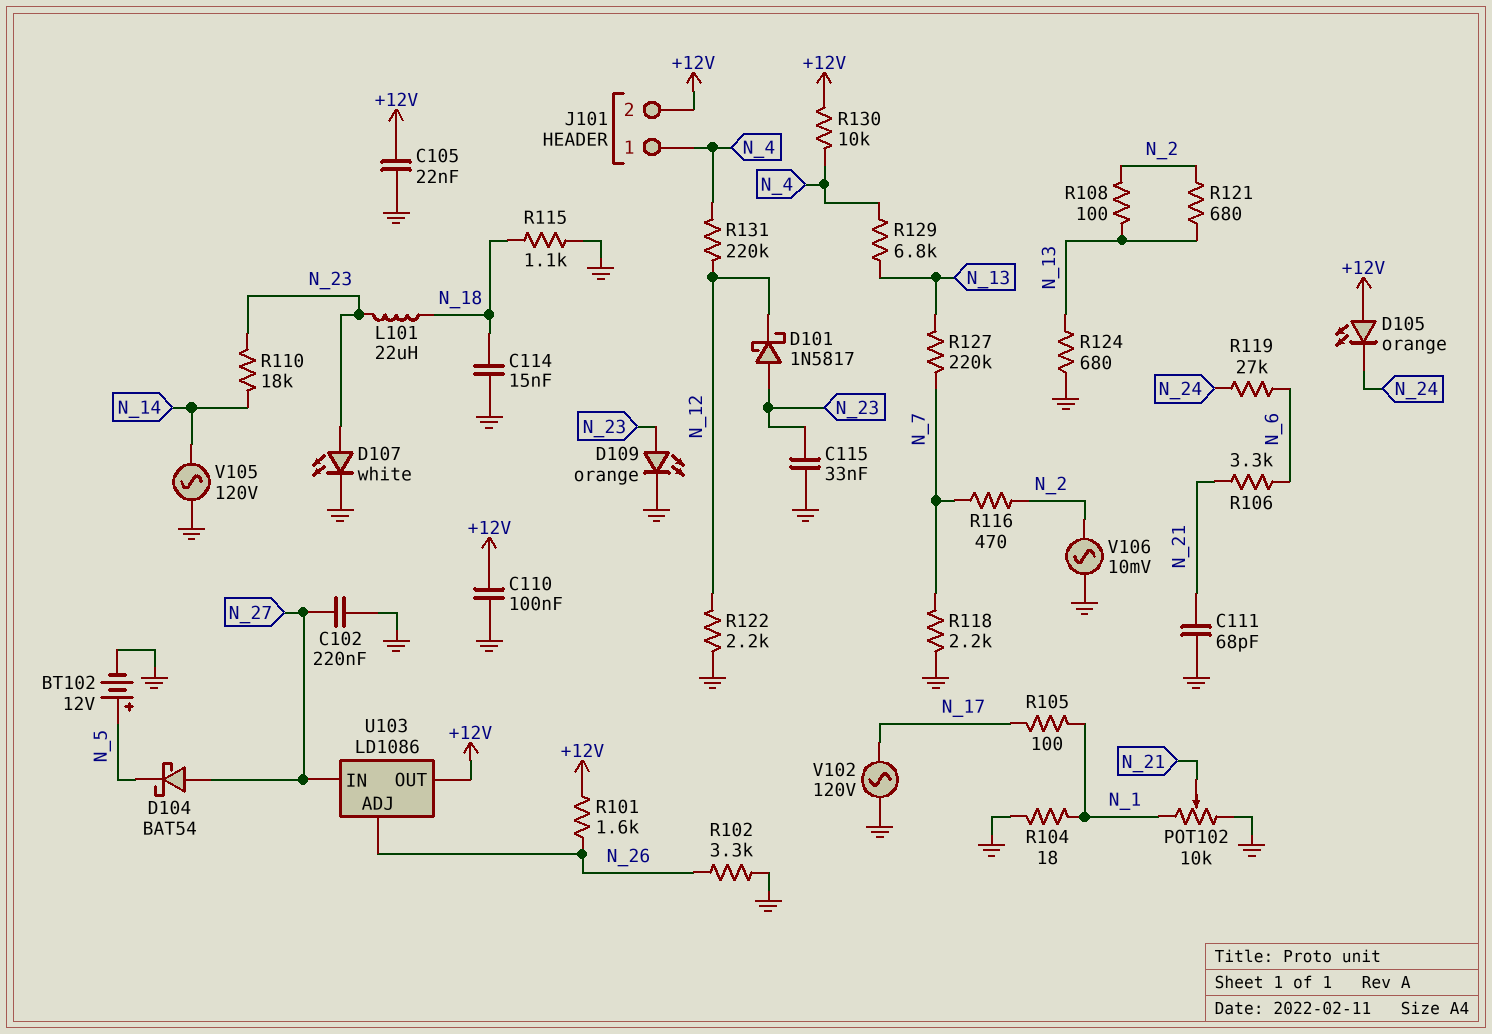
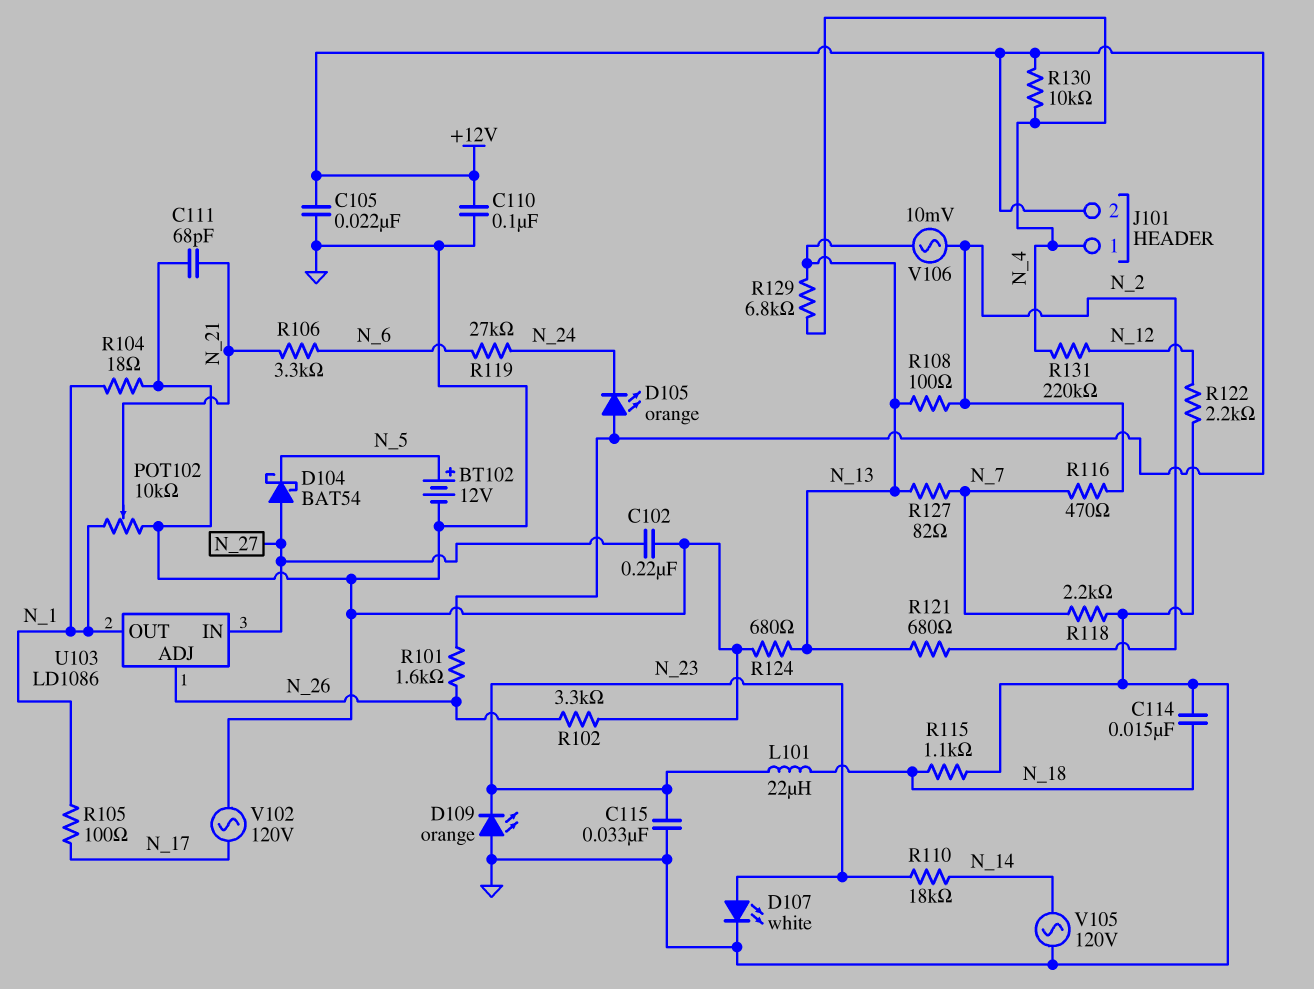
D101: schottky 1N5817 (A N_23, K N_12) -> none
D109: LED orange (A N_23, K GND) -> LED orange (A GND, K N_23)
R127: 220k (N_7, N_13) -> 82 (N_7, N_13)
U103 pin OUT: +12V -> N_1
V106: AC 10mV (GND, N_2) -> AC 10mV (N_2, N_13)

